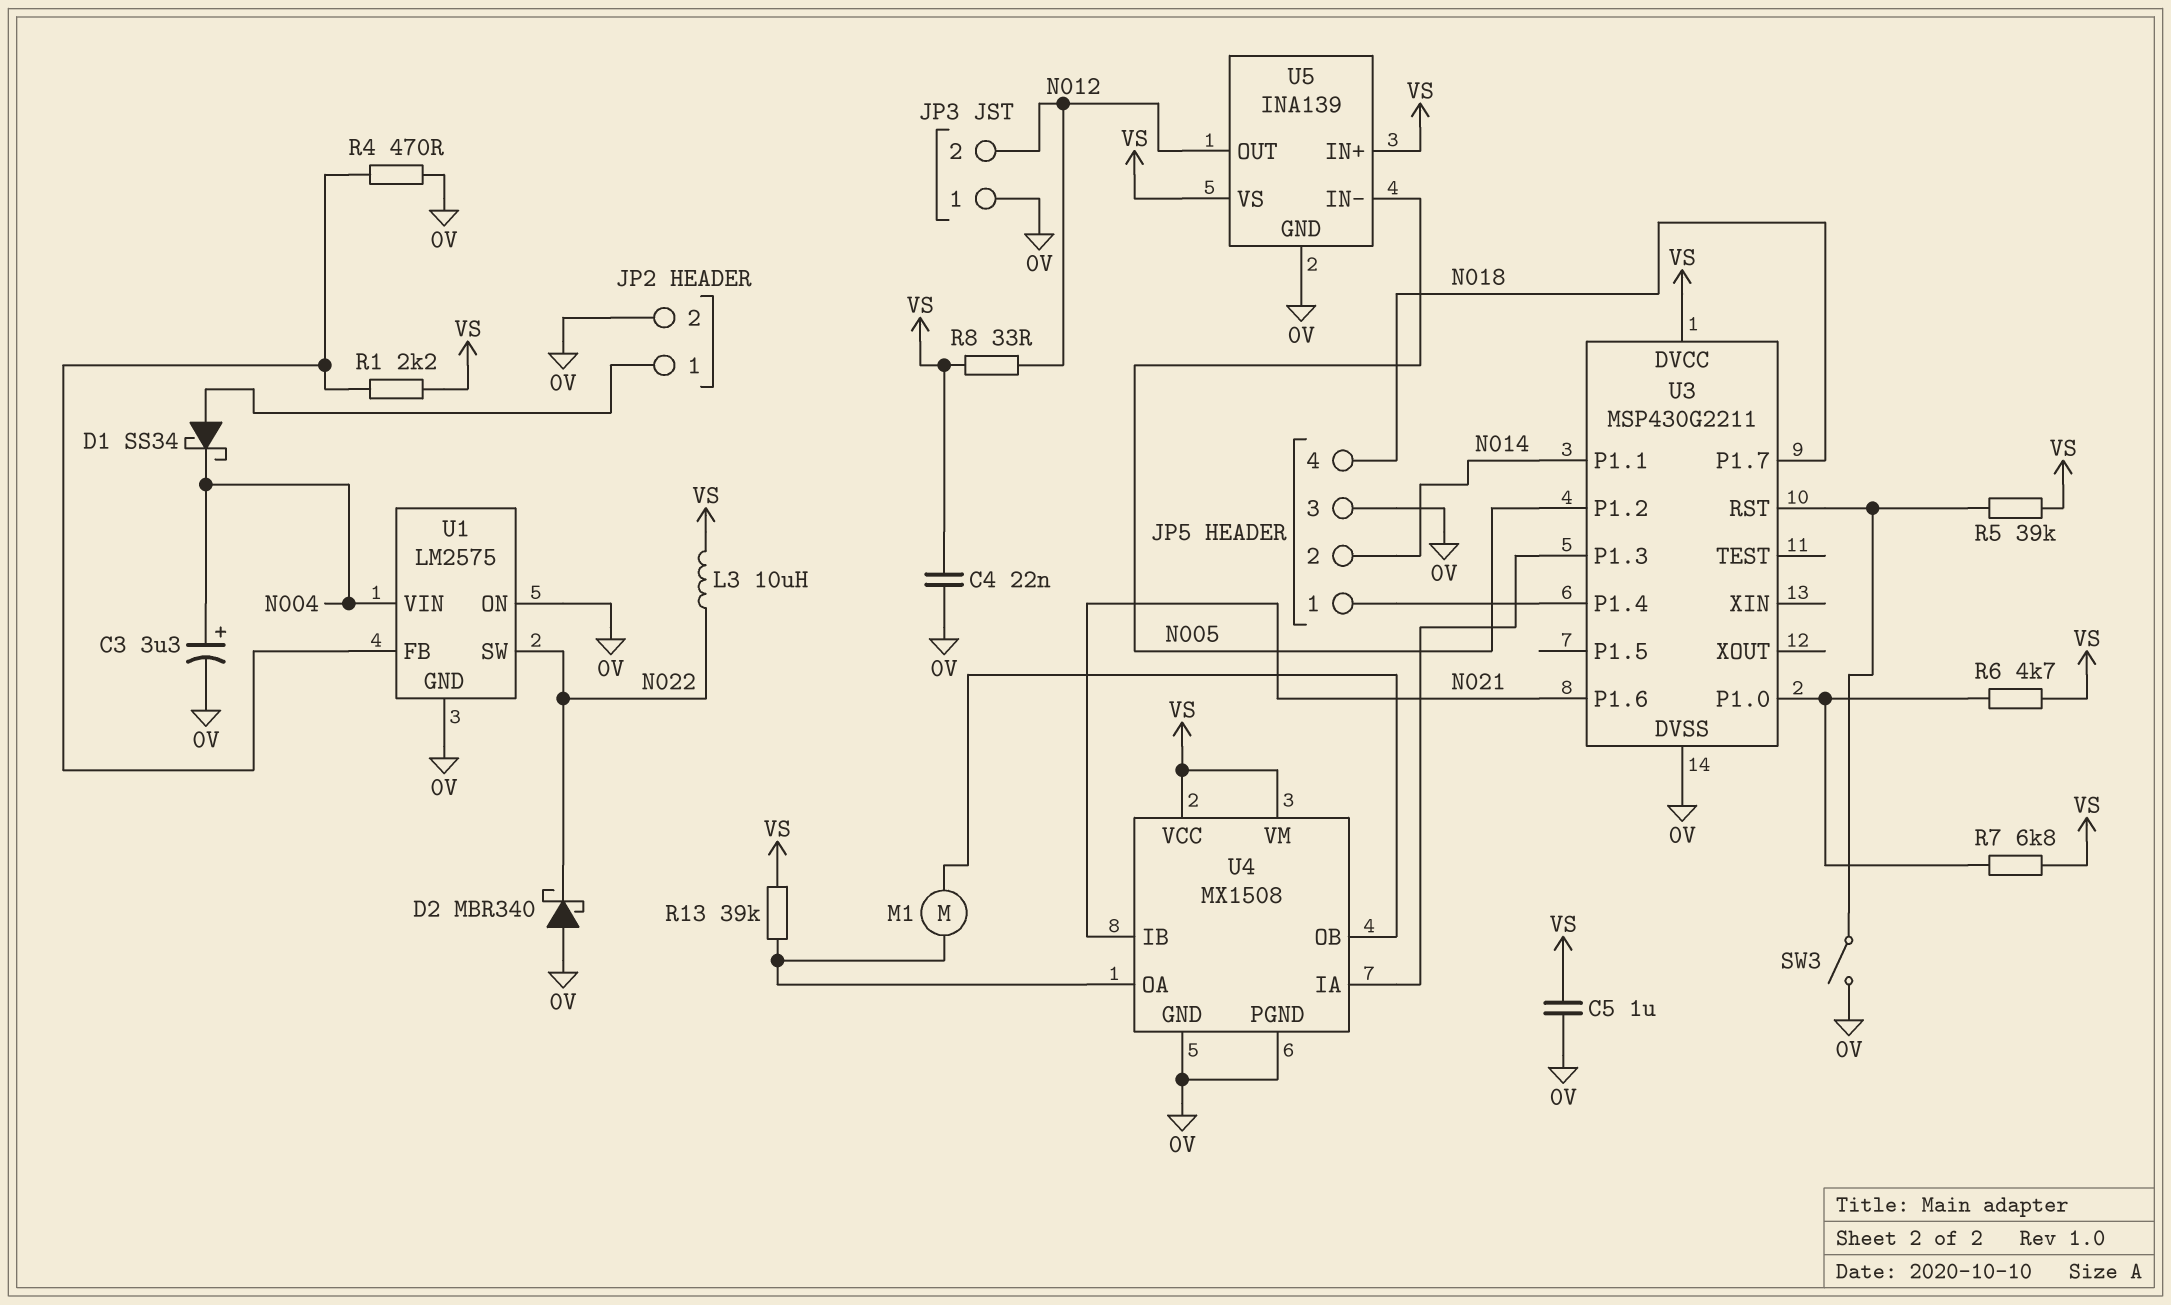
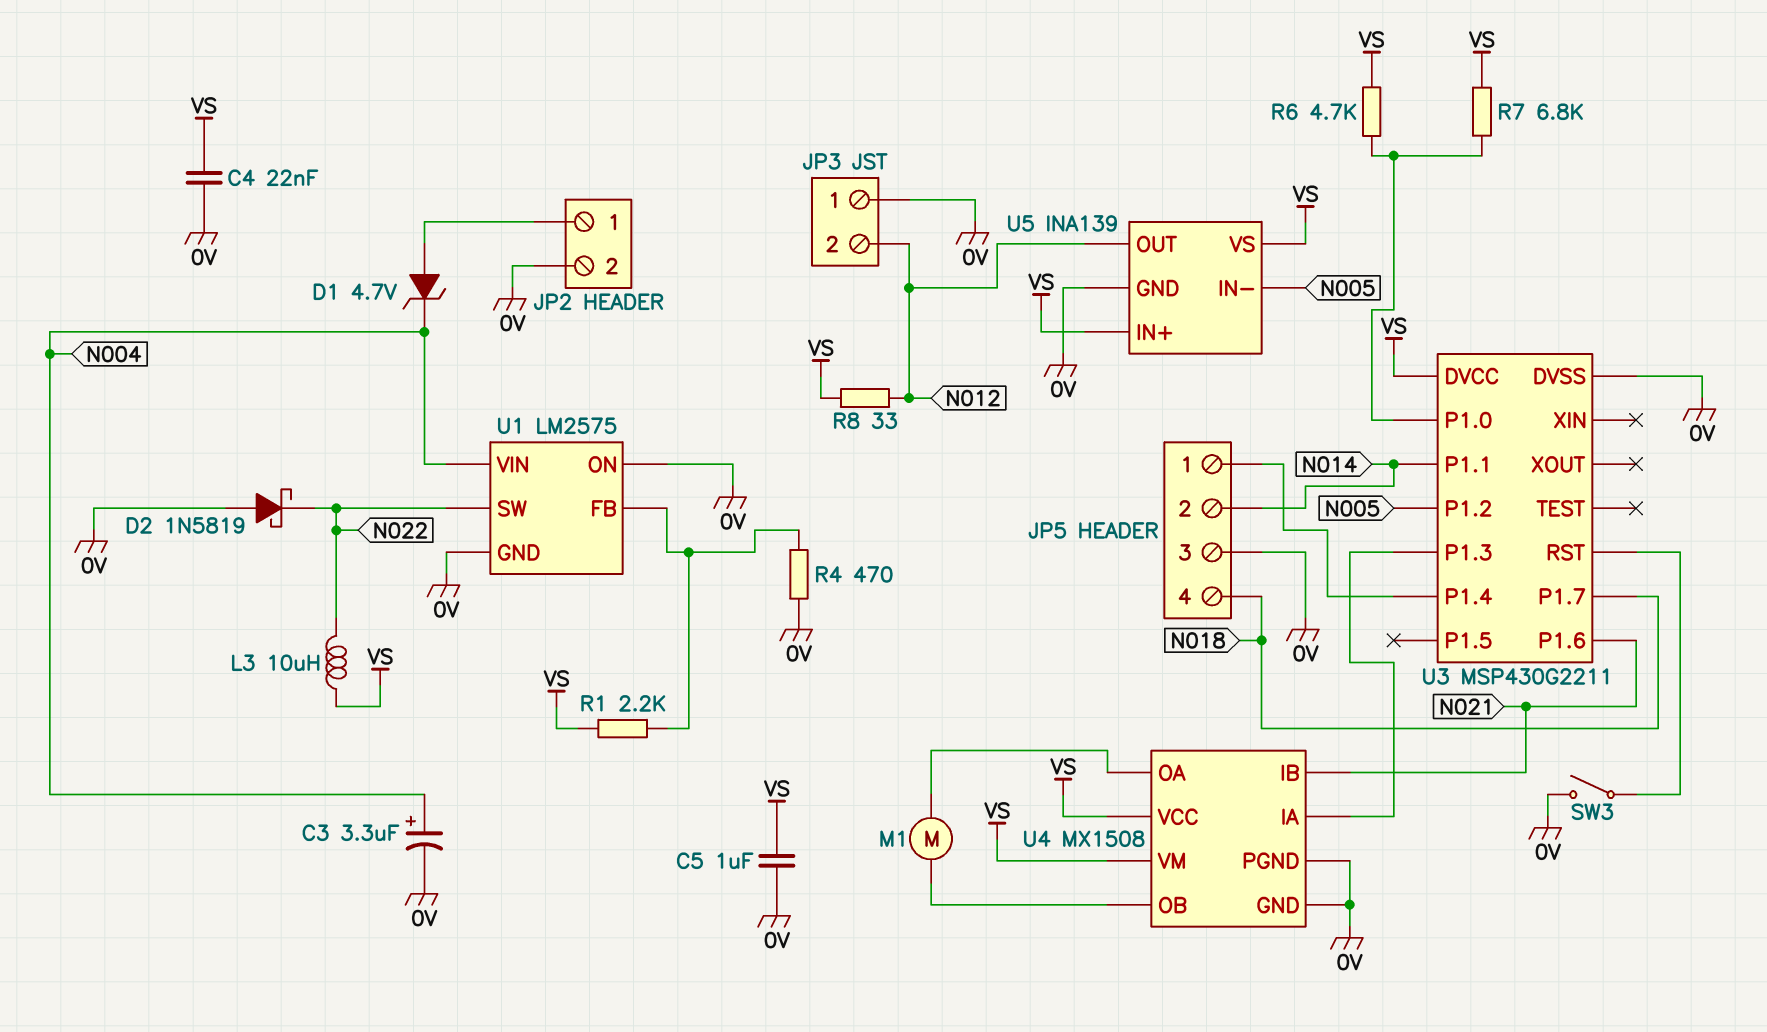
D1: schottky SS34 (A JP2/1, K N004) -> zener 4.7V (A JP2/1, K N004)
D2: schottky MBR340 (A 0V, K N022) -> schottky 1N5819 (A 0V, K N022)
R5: 39k (U3/RST, VS) -> none
R13: 39k (U4/OA, VS) -> none

